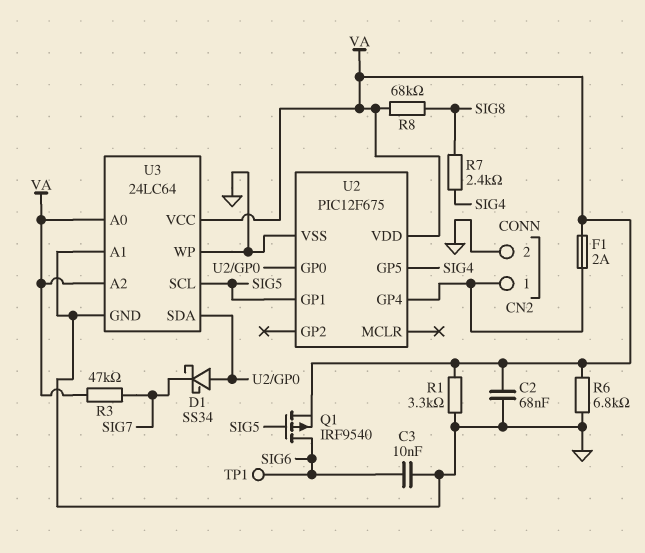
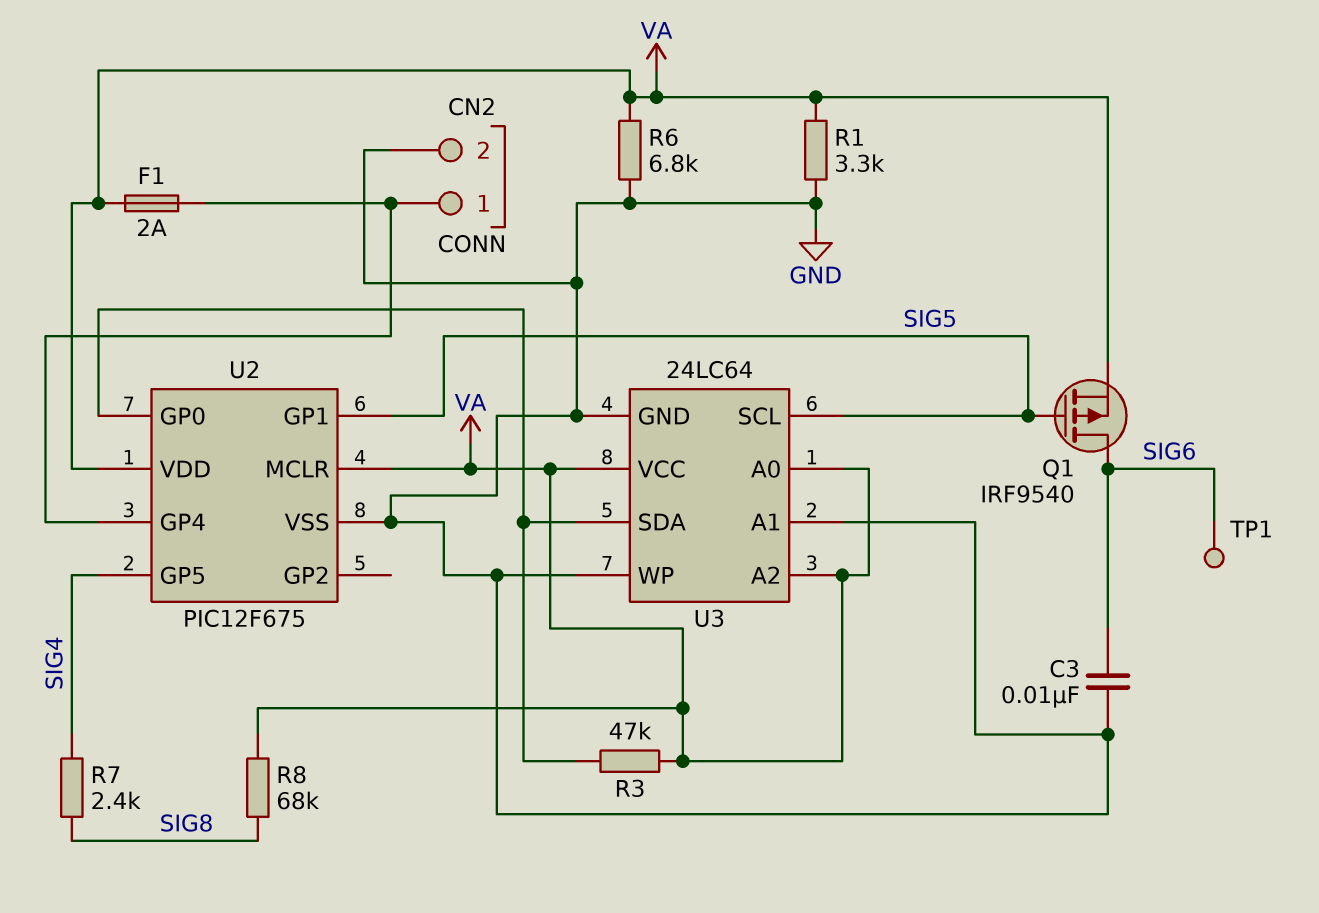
C2: 68nF (GND, VA) -> none
D1: schottky SS34 (A U2/GP0, K SIG7) -> none
R3: 47k (SIG7, VA) -> 47k (U2/GP0, VA)
U2 pin MCLR: none -> VA

